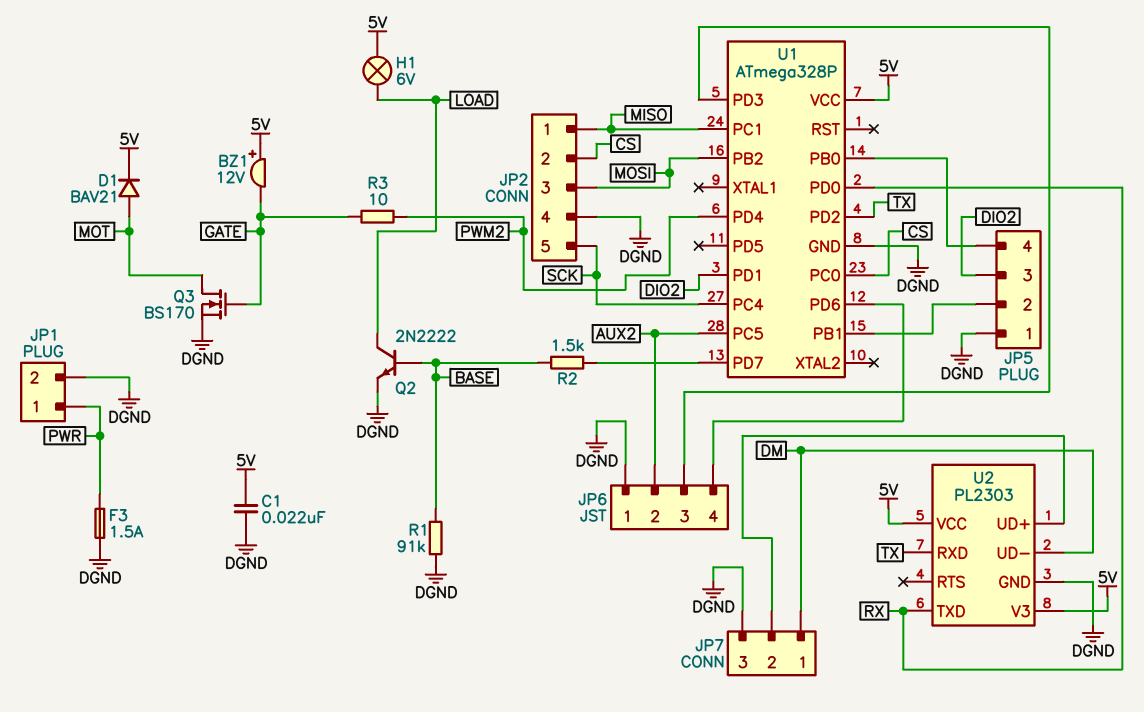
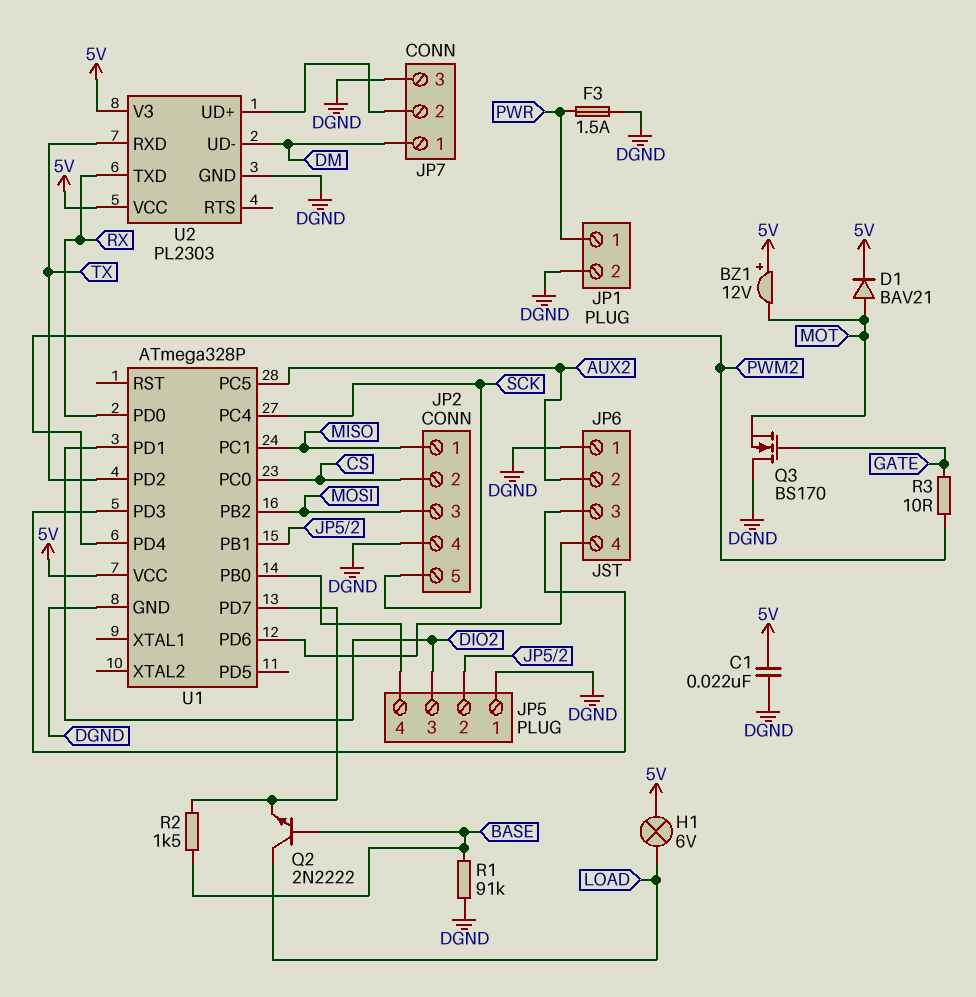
BZ1: buzzer 12V (plus 5V, minus GATE) -> buzzer 12V (plus 5V, minus MOT)
Q2: NPN 2N2222 (B BASE, C LOAD, E DGND) -> NPN 2N2222 (B BASE, C LOAD, E U1/PD7)
Q3: NMOS BS170 (G GATE, D MOT, S DGND) -> NMOS BS170 (G GATE, D DGND, S MOT)

